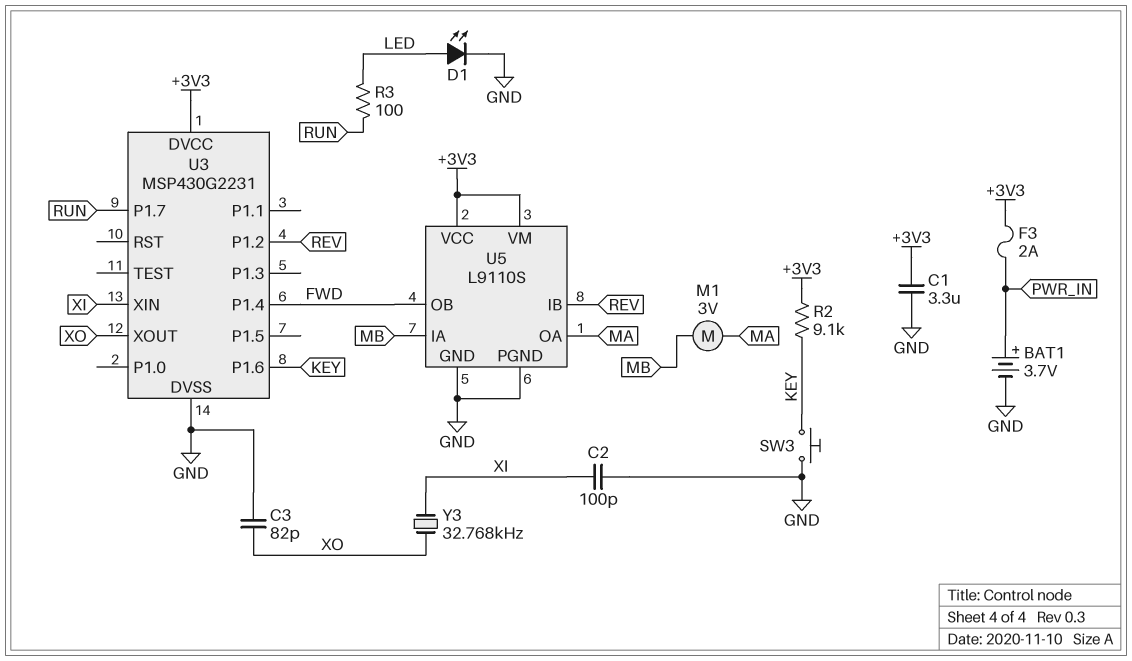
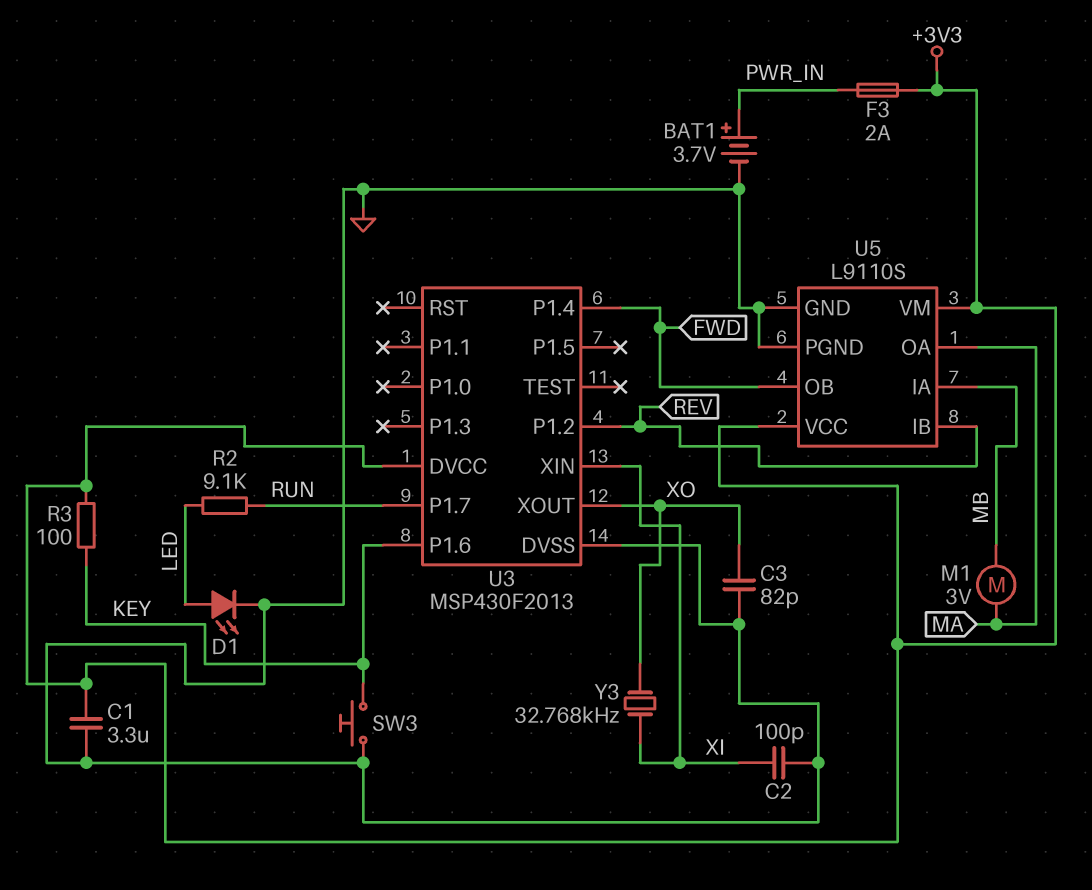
R2: 9.1k (+3V3, KEY) -> 9.1k (LED, RUN)
R3: 100 (LED, RUN) -> 100 (+3V3, KEY)
U3: MSP430G2231 -> MSP430F2013

